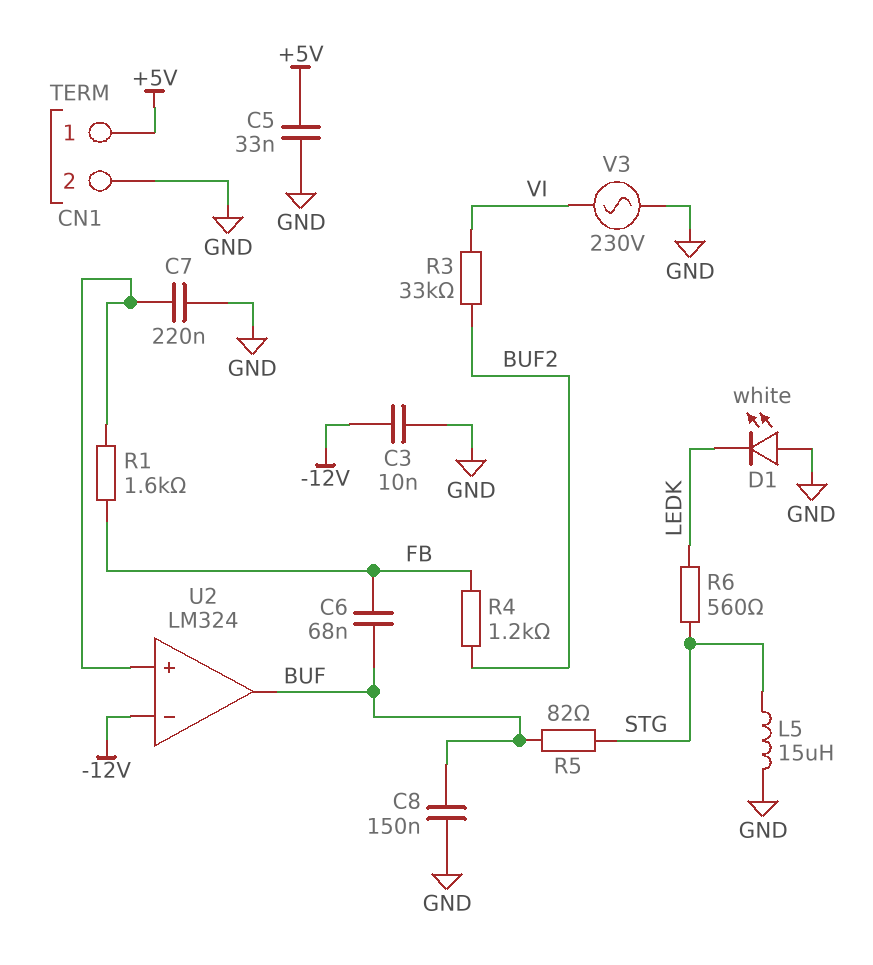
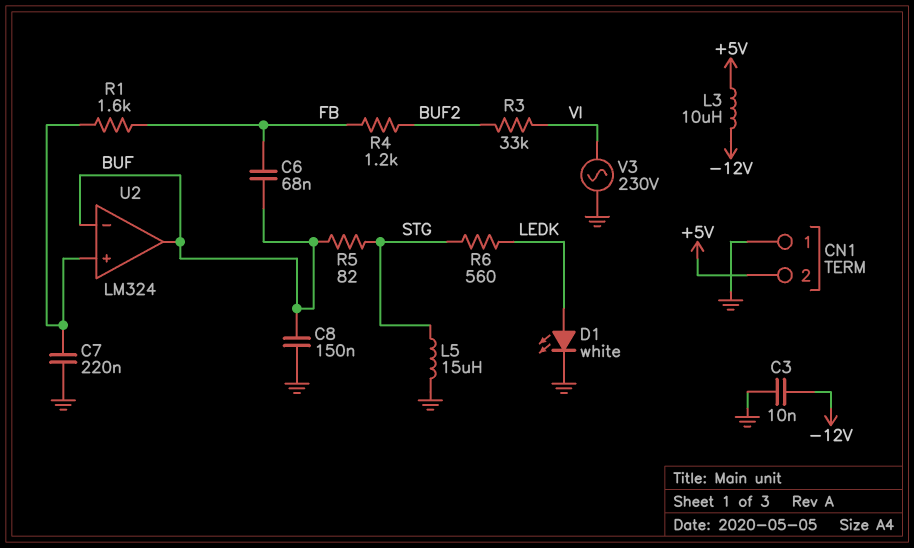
C5: 33nF (+5V, GND) -> none
CN1 pin 1: +5V -> GND
CN1 pin 2: GND -> +5V
D1: LED white (A GND, K LEDK) -> LED white (A LEDK, K GND)
L3: none -> 10uH (+5V, -12V)
U2 pin in-: -12V -> BUF

